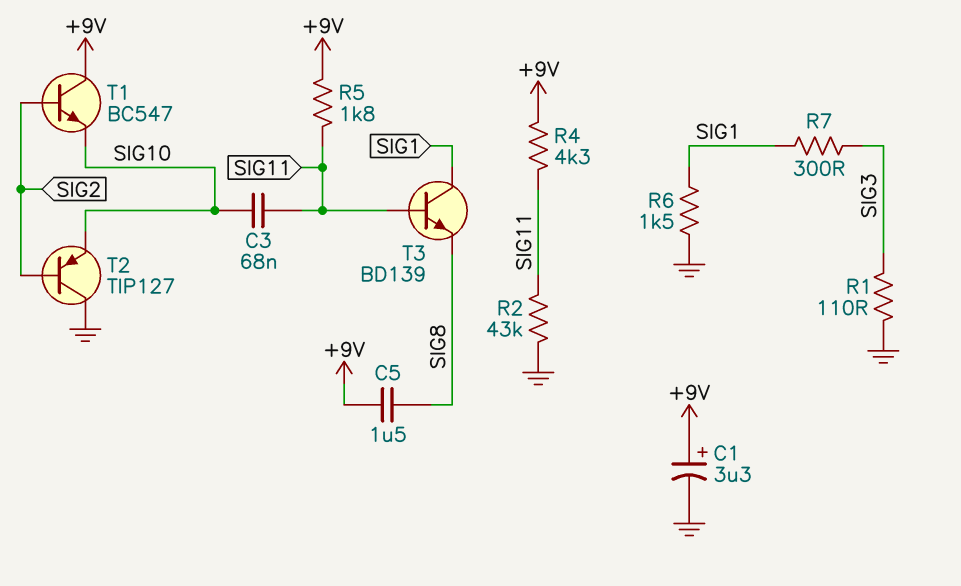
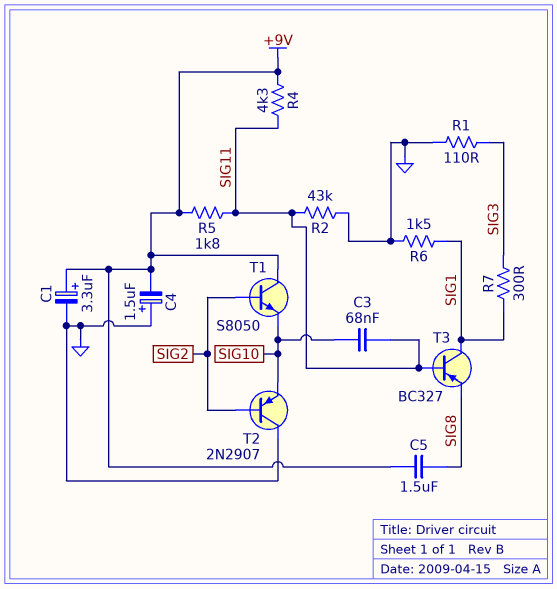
C4: none -> 1.5uF (plus GND, minus +9V)
T1: NPN BC547 (B SIG2, C +9V, E SIG10) -> NPN S8050 (B SIG2, C +9V, E SIG10)
T2: PNP TIP127 (B SIG2, C GND, E SIG10) -> PNP 2N2907 (B SIG2, C GND, E SIG10)
T3: NPN BD139 (B SIG11, C SIG1, E SIG8) -> PNP BC327 (B SIG11, C SIG1, E SIG8)

